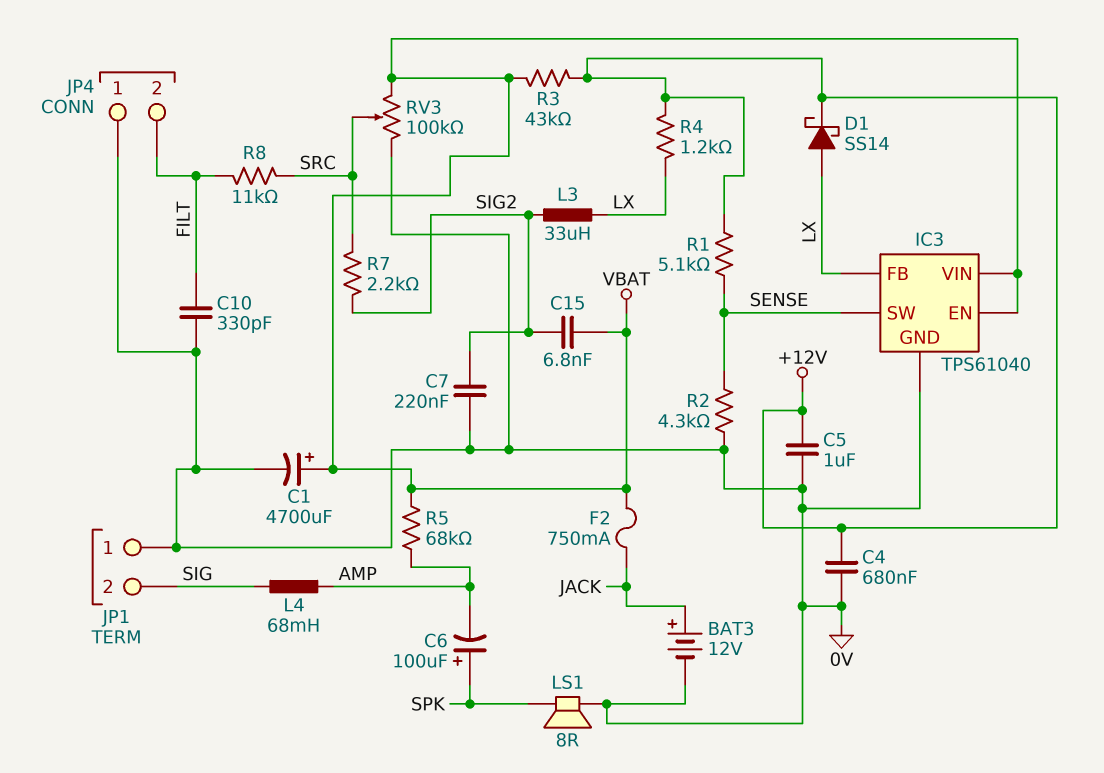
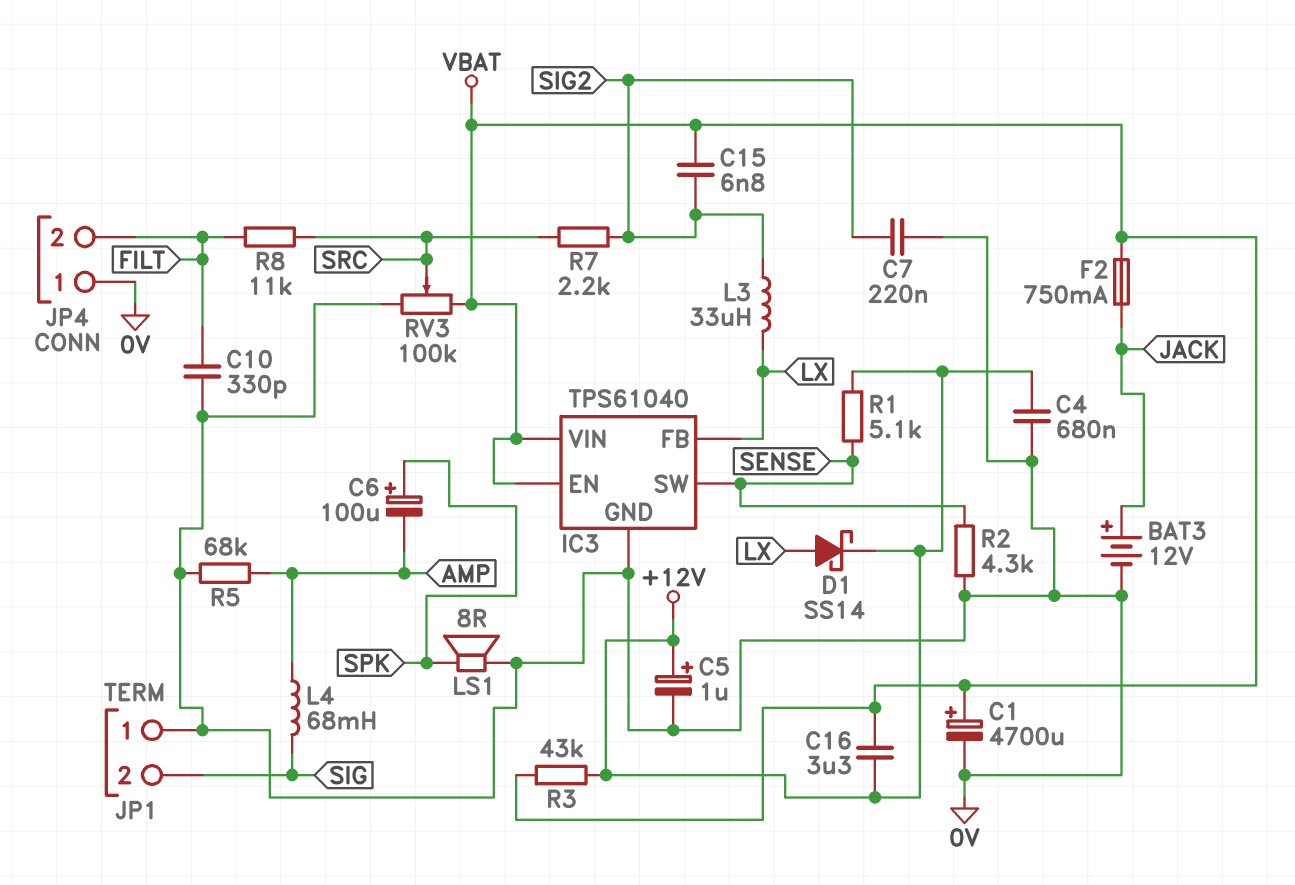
C5: 1uF (+12V, 0V) -> 1uF (plus +12V, minus 0V)
C16: none -> 3.3uF (+12V, VBAT)
R4: 1.2k (+12V, LX) -> none
R5: 68k (AMP, VBAT) -> 68k (0V, AMP)

